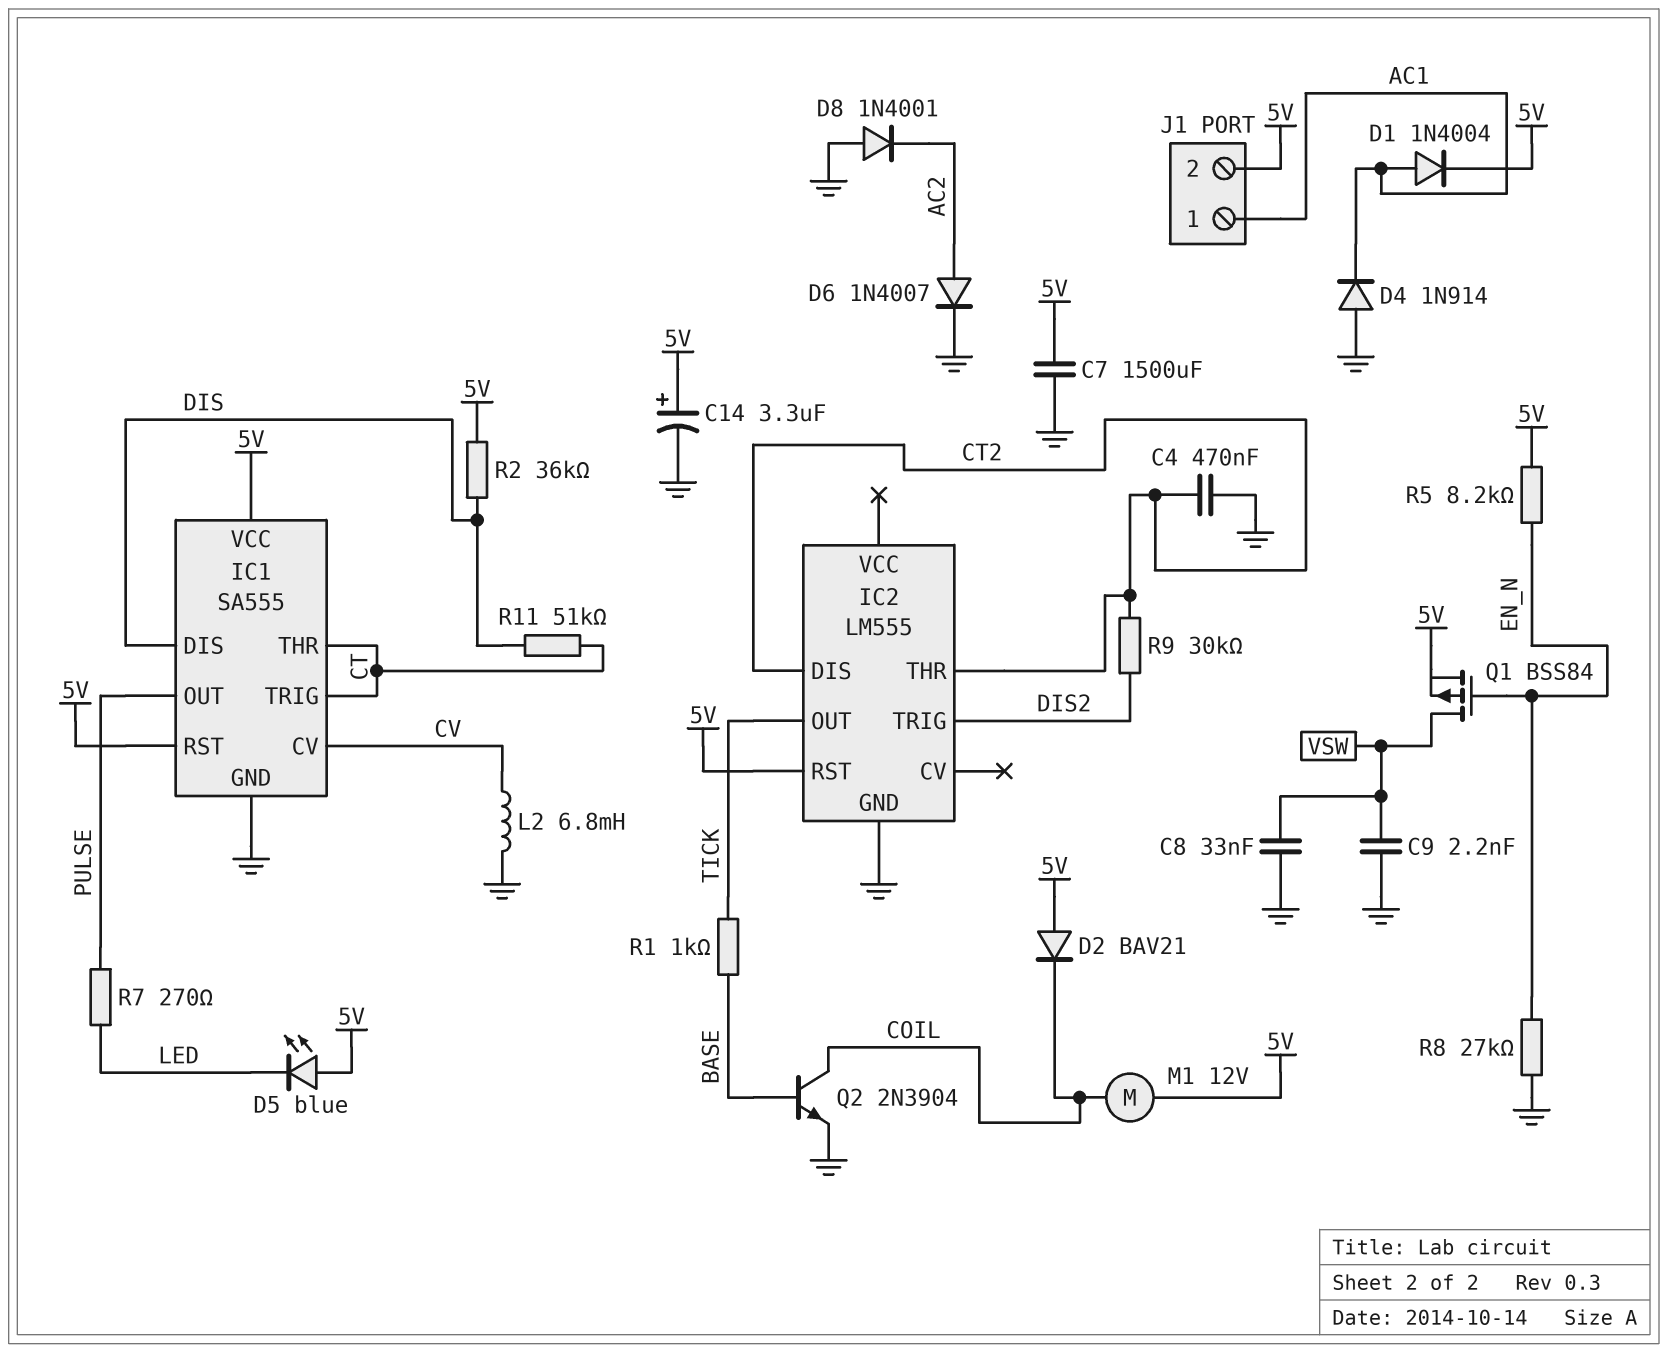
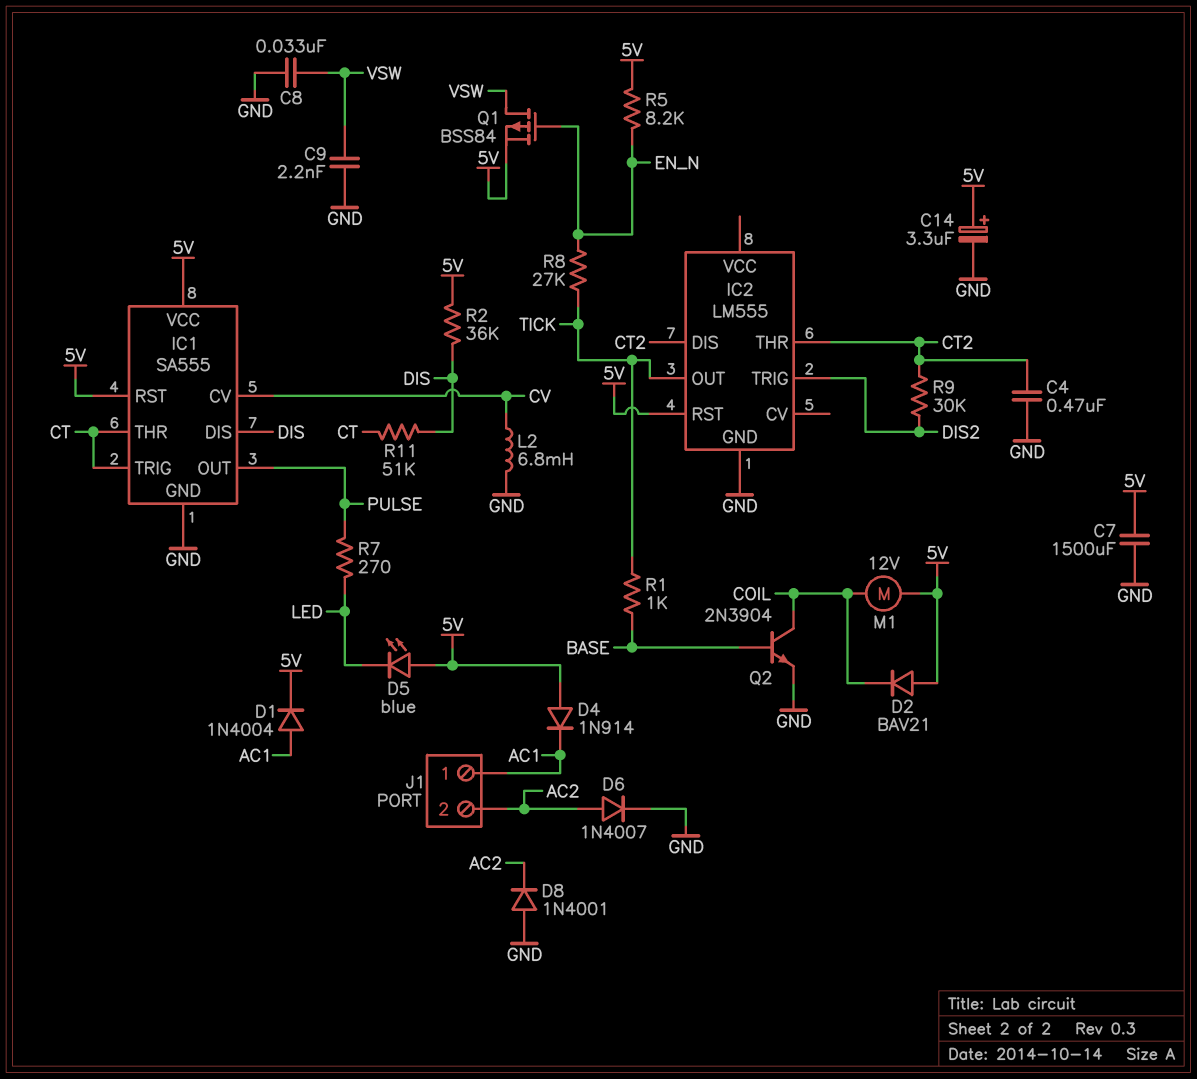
D4: diode 1N914 (A GND, K AC1) -> diode 1N914 (A 5V, K AC1)
J1 pin 2: 5V -> AC2
R8: 27k (EN_N, GND) -> 27k (EN_N, TICK)

